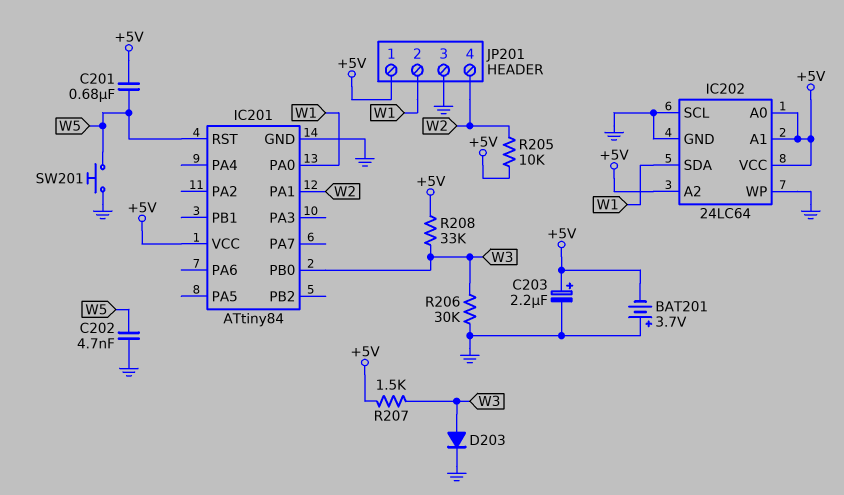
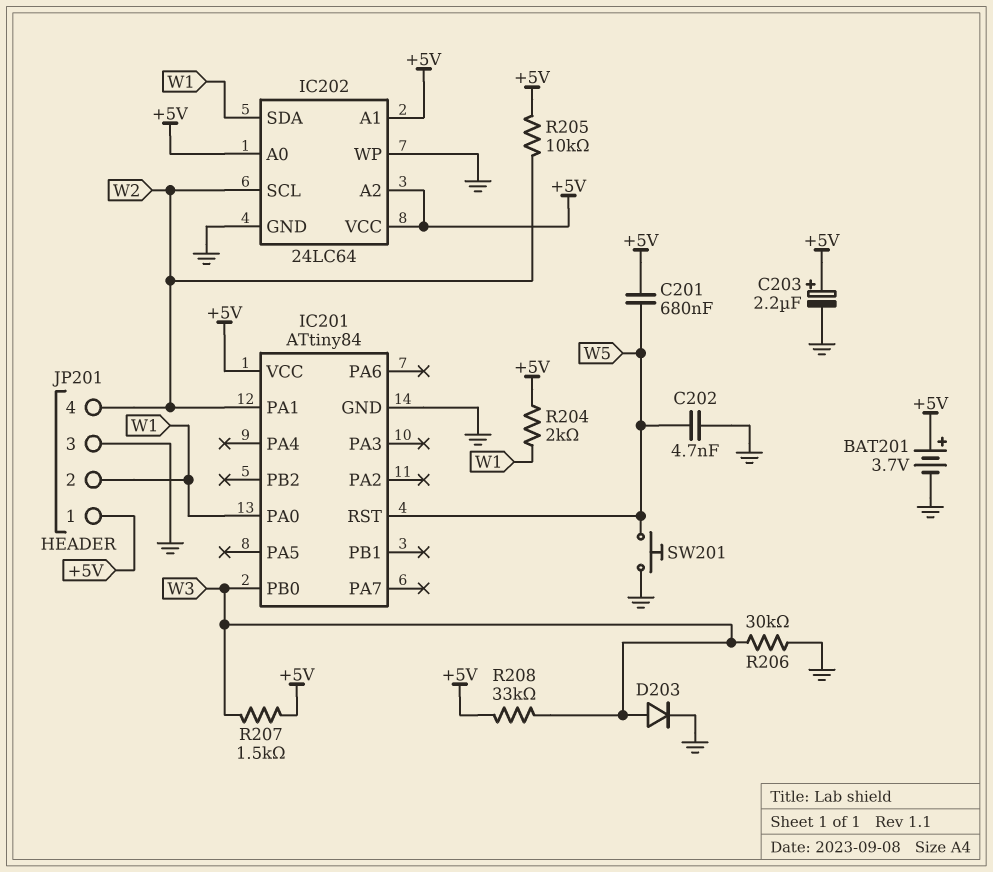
BAT201: 3.7V (plus GND, minus +5V) -> 3.7V (plus +5V, minus GND)
IC202 pin SCL: GND -> W2
R204: none -> 2k (+5V, W1)

